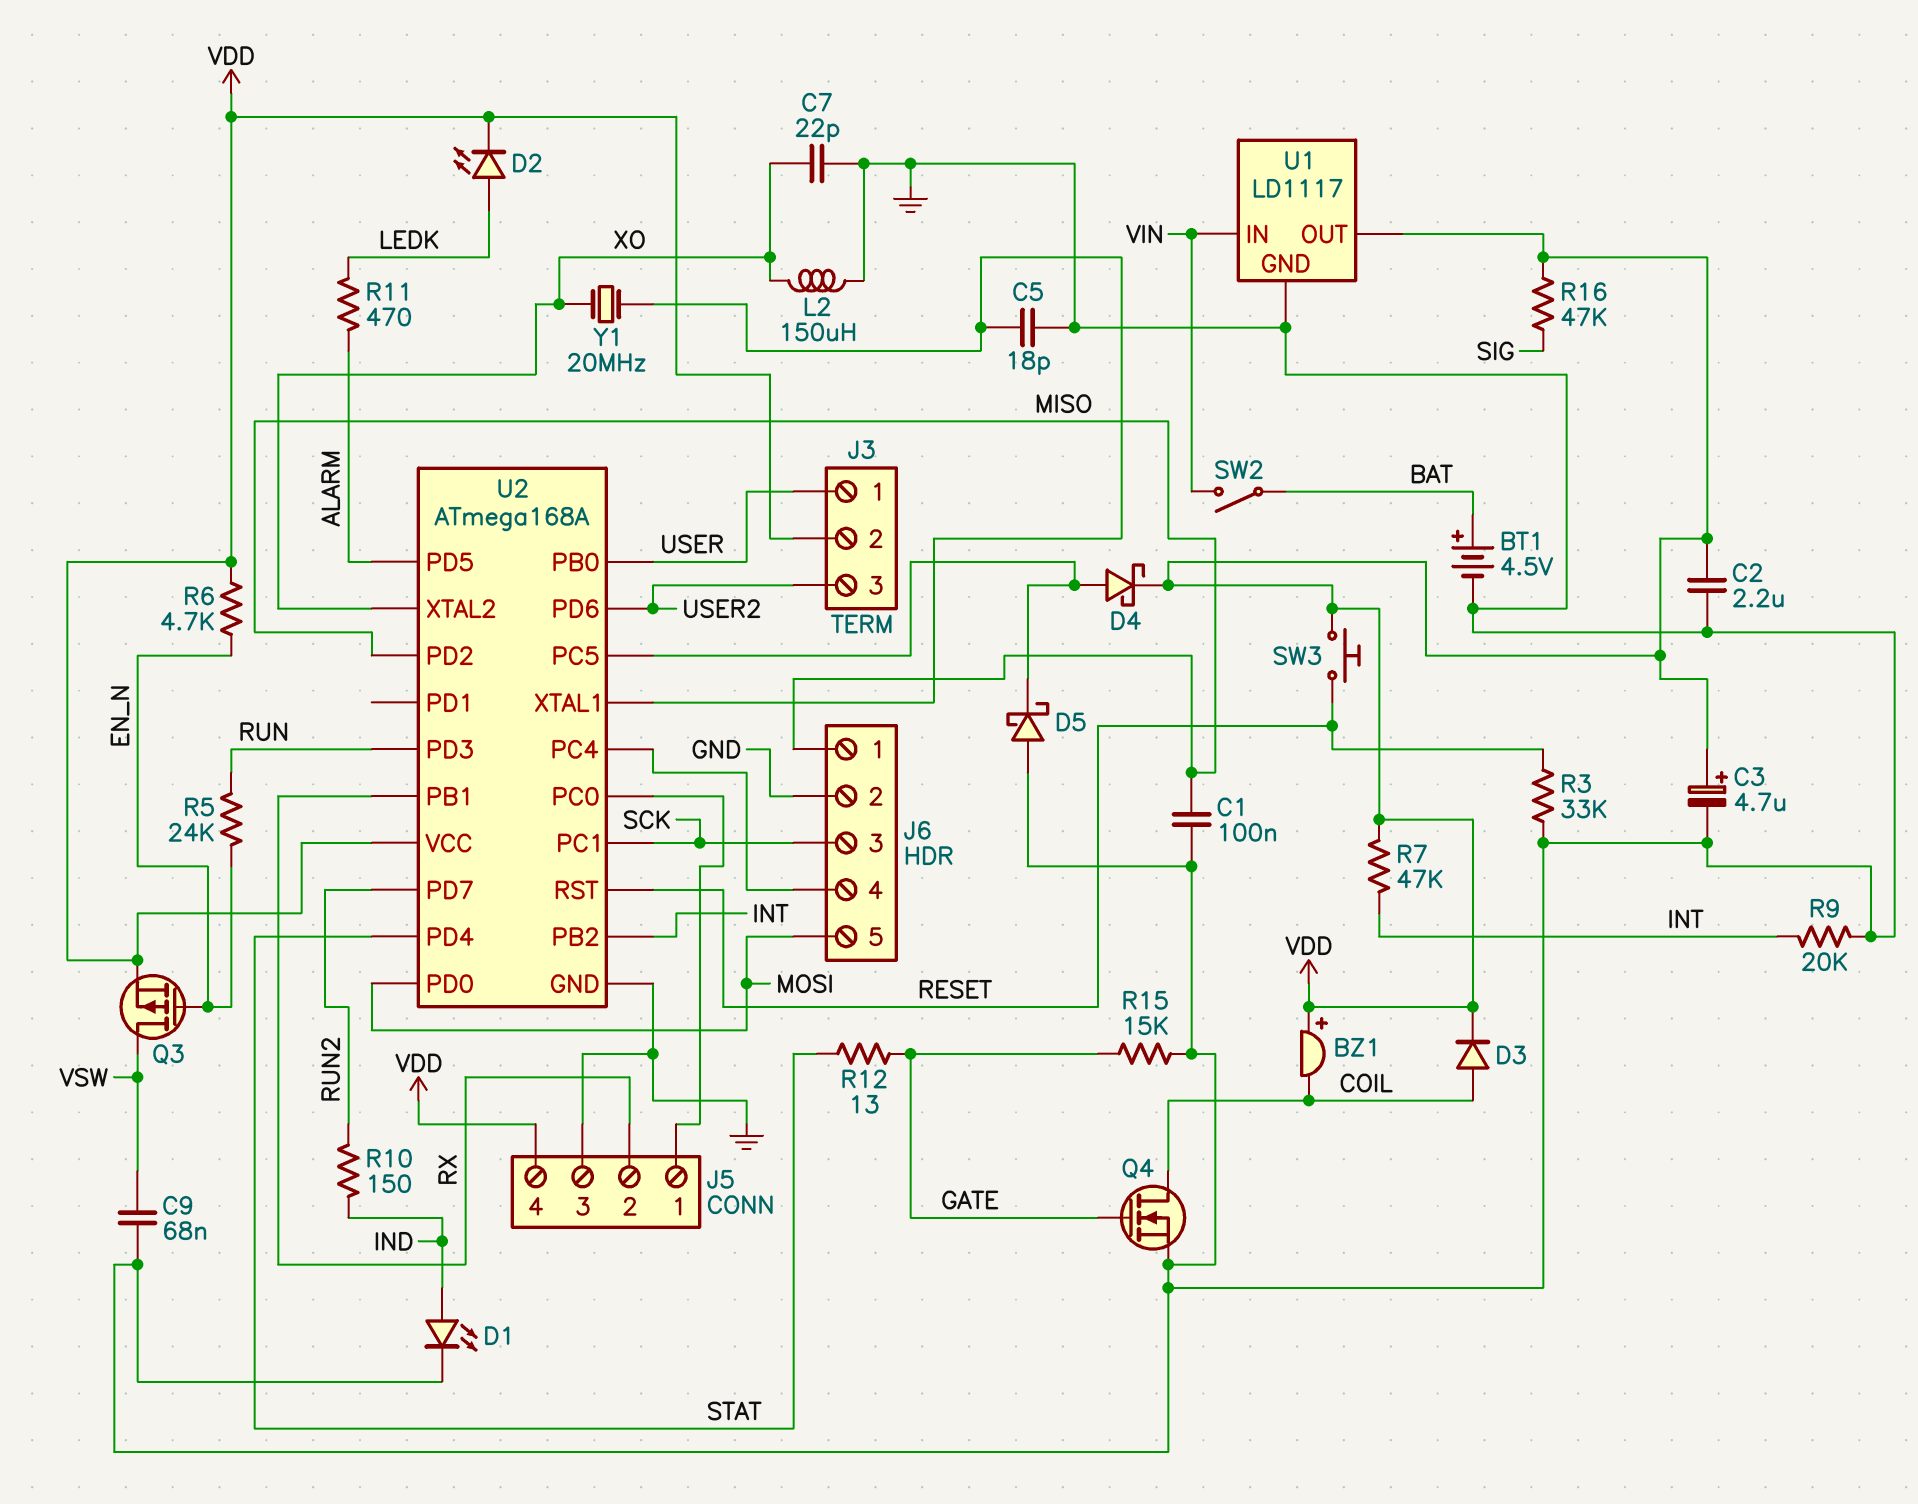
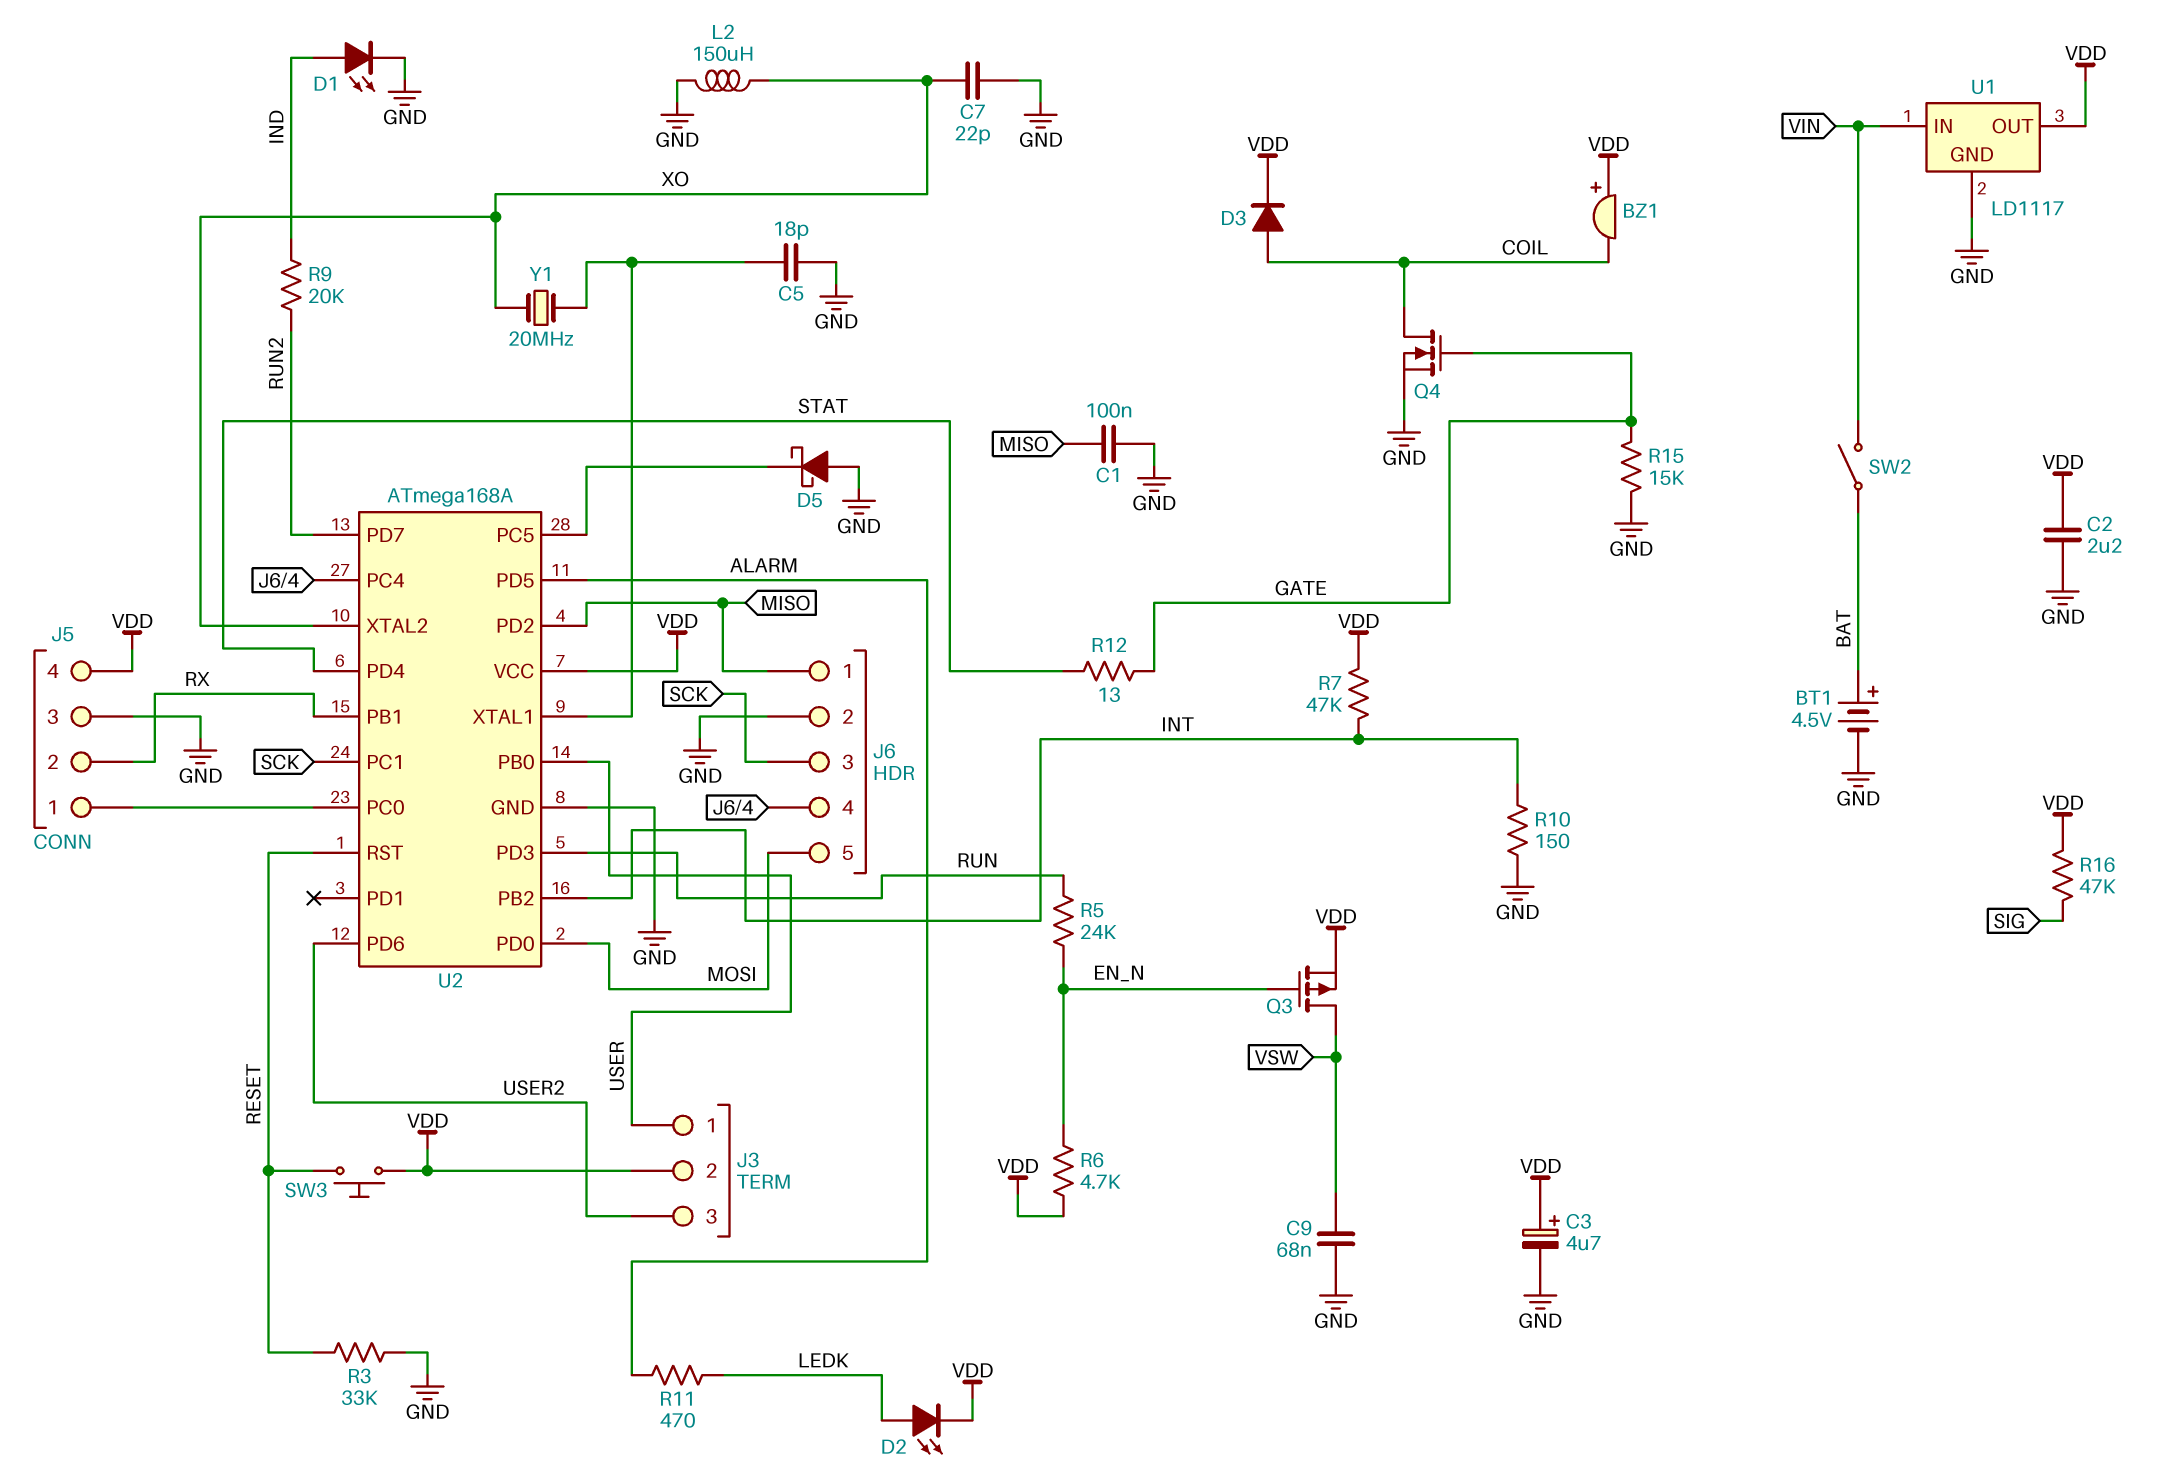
D4: schottky (A U2/PC5, K VDD) -> none
R9: 20k (GND, INT) -> 20k (IND, RUN2)
R10: 150 (IND, RUN2) -> 150 (GND, INT)

